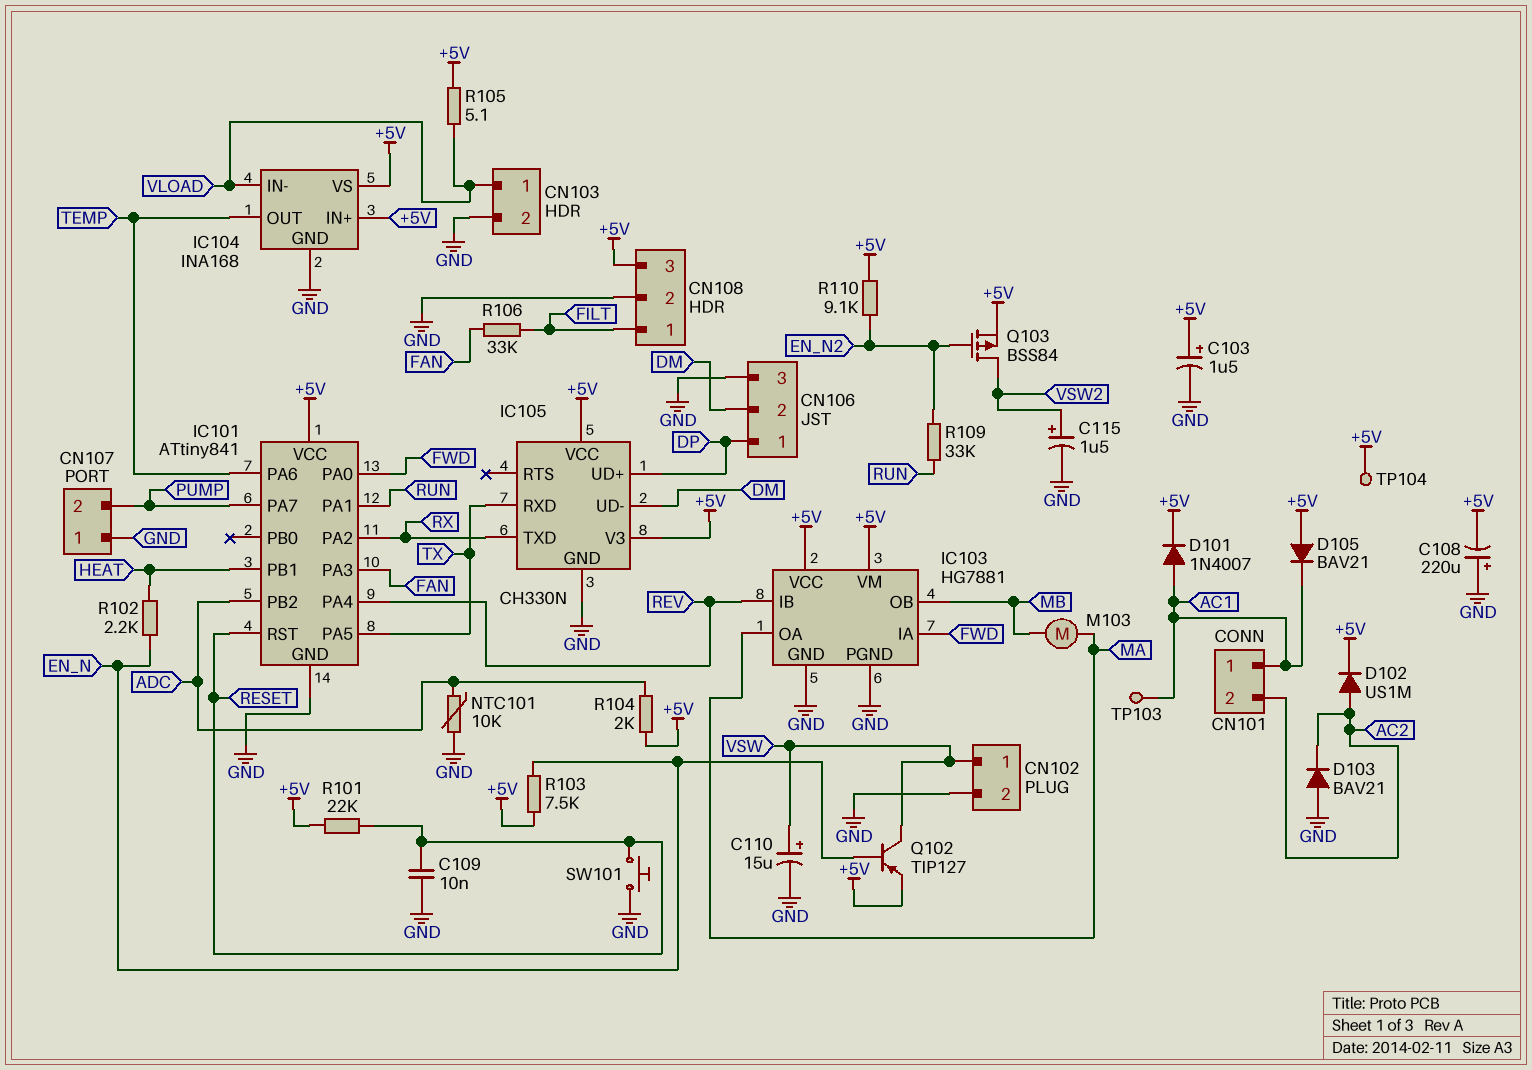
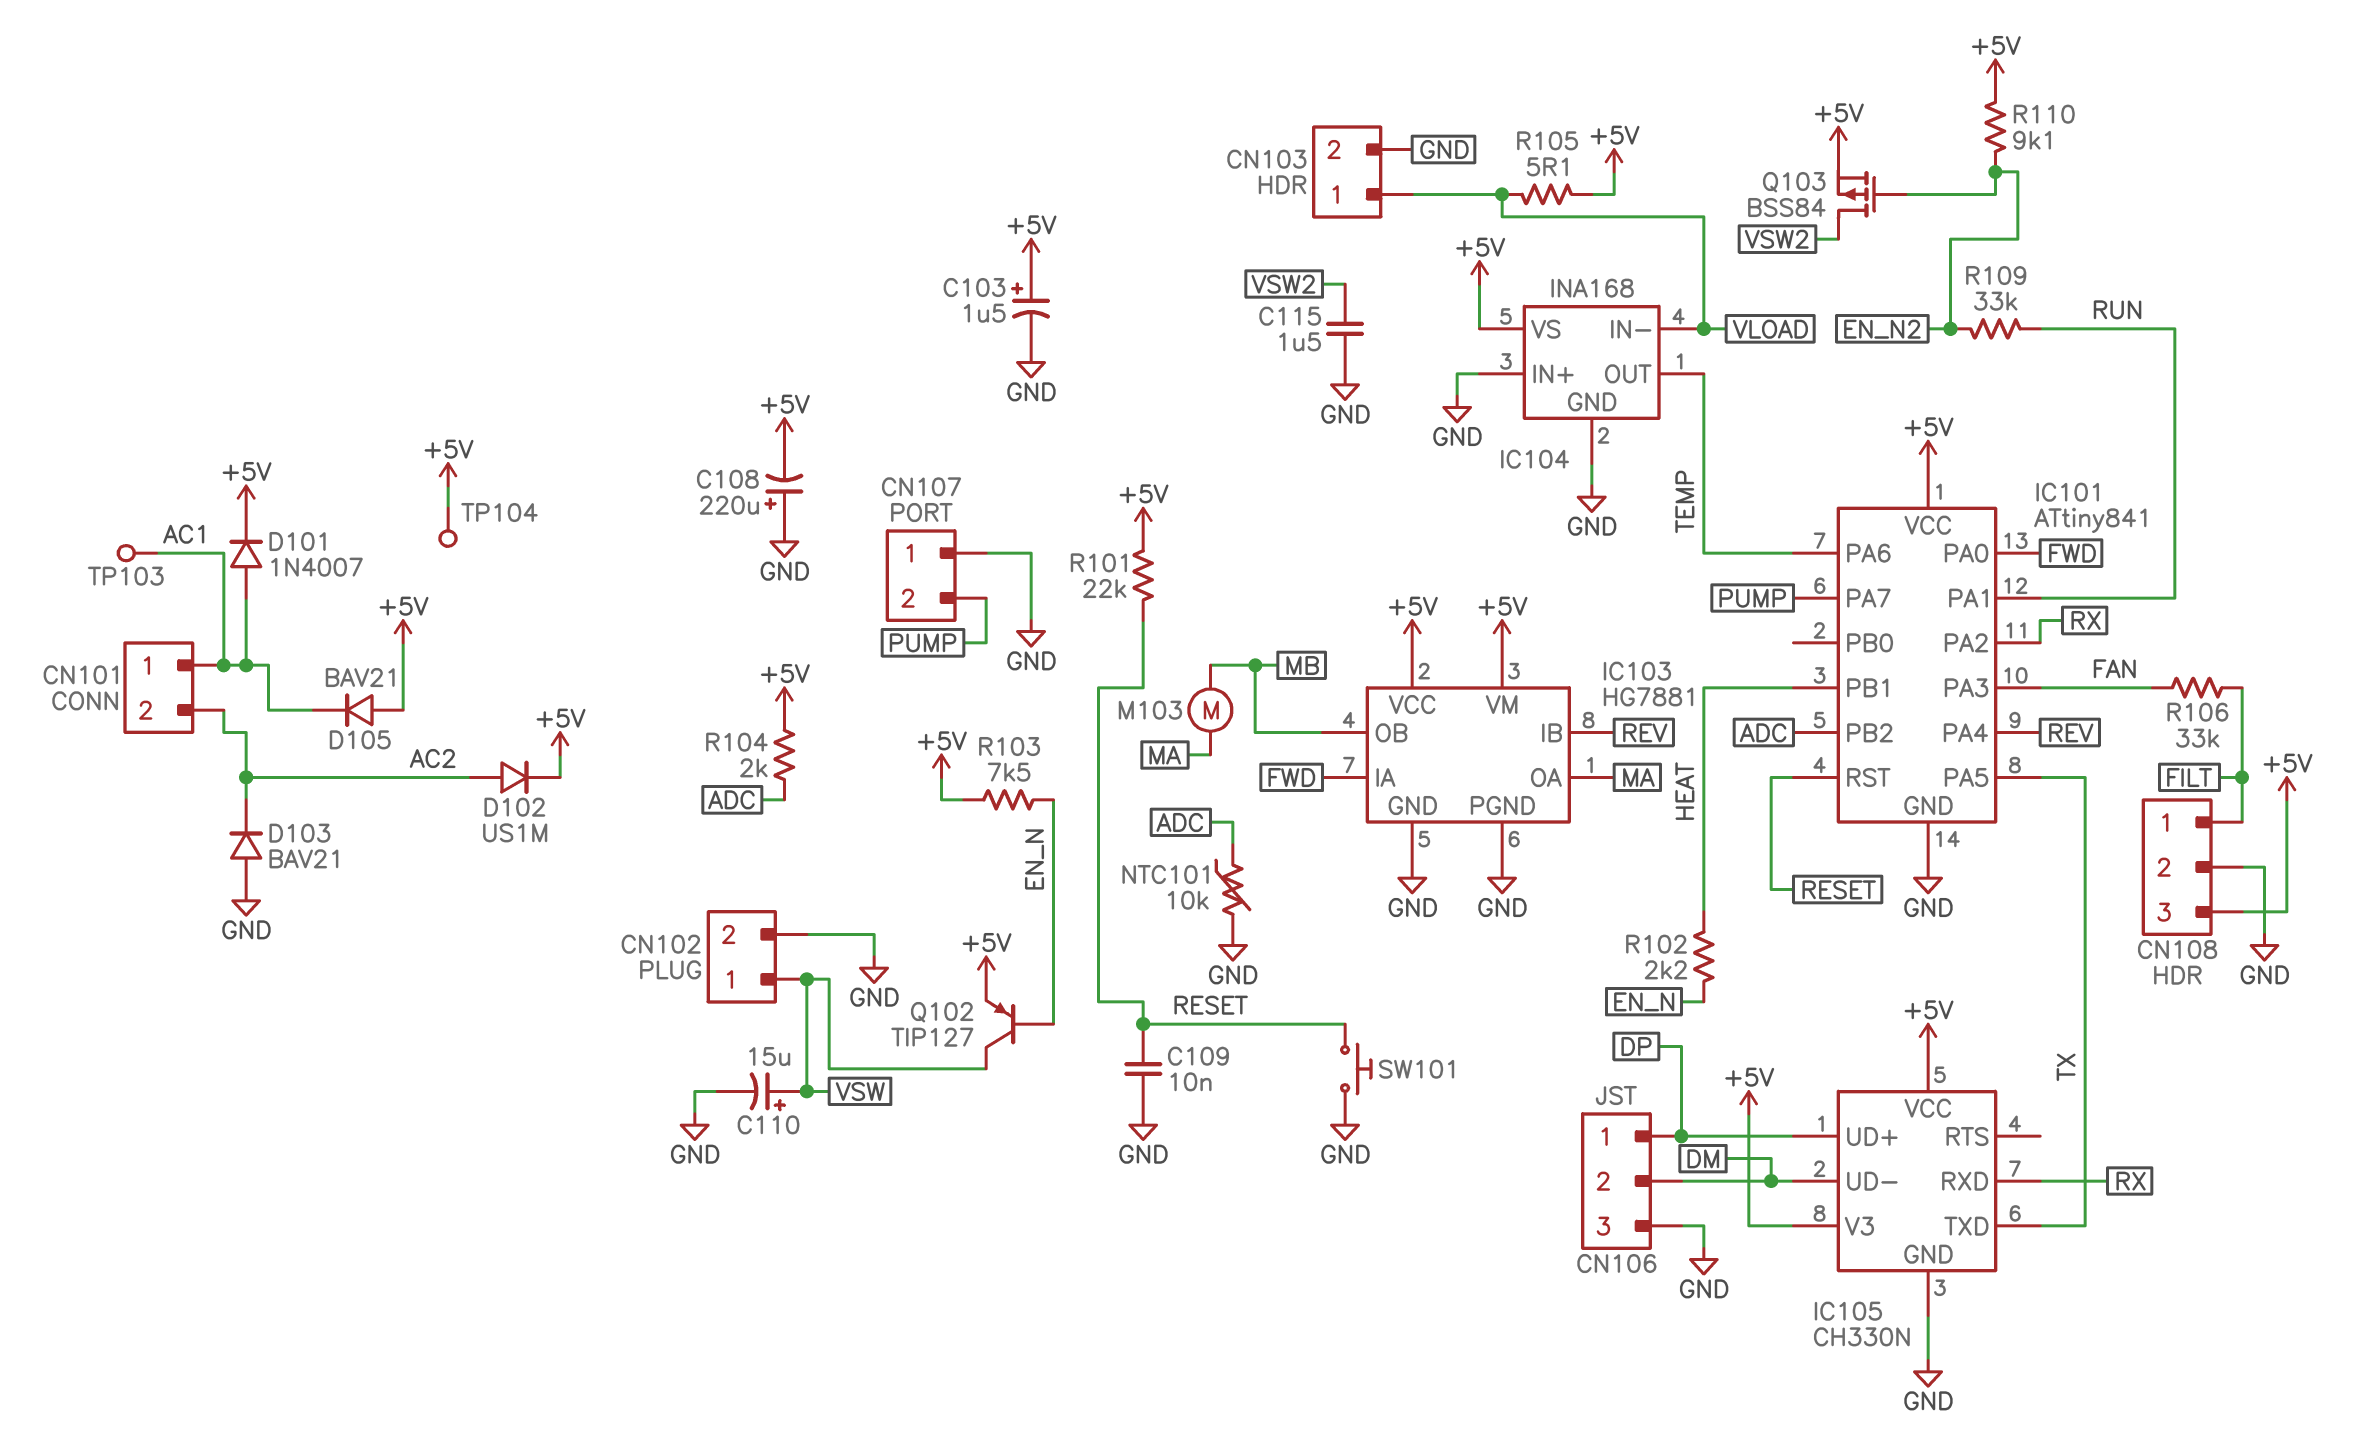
C115: 1.5uF (plus VSW2, minus GND) -> 1.5uF (GND, VSW2)
IC104 pin IN+: +5V -> GND
IC105 pin RXD: TX -> RX
IC105 pin TXD: RX -> TX

